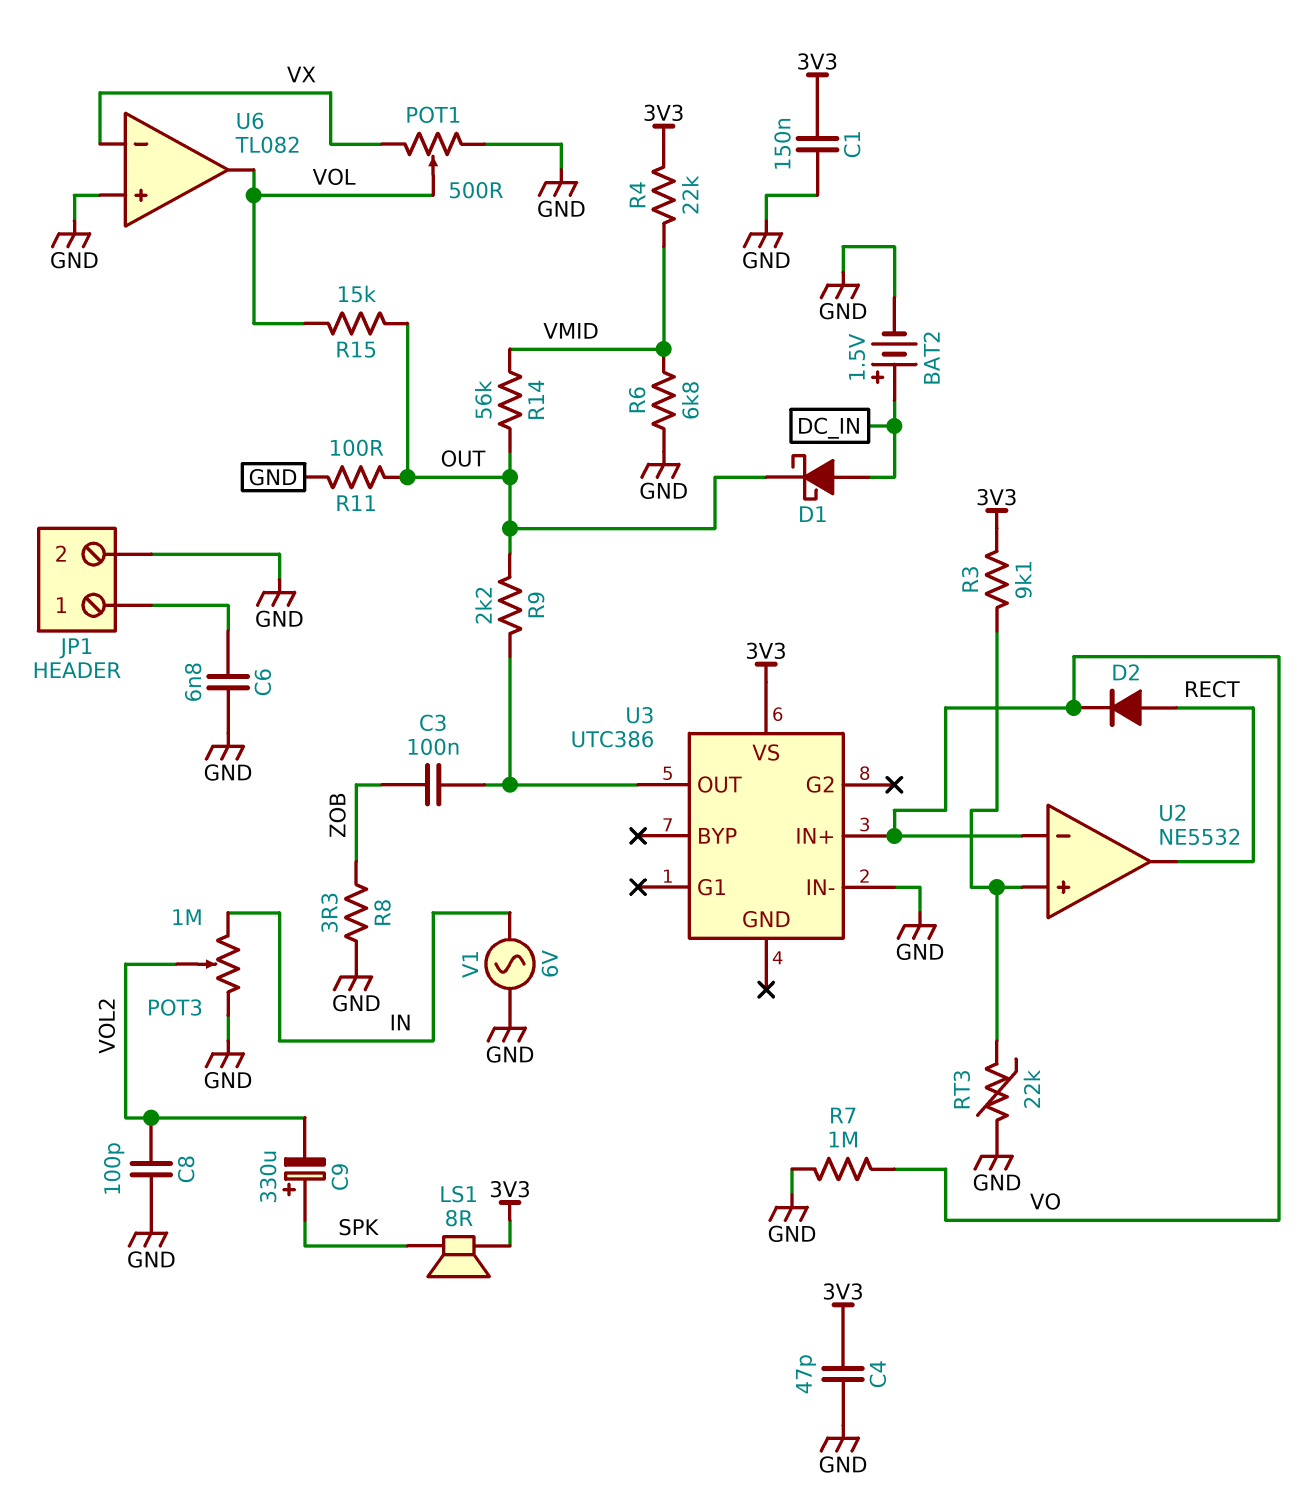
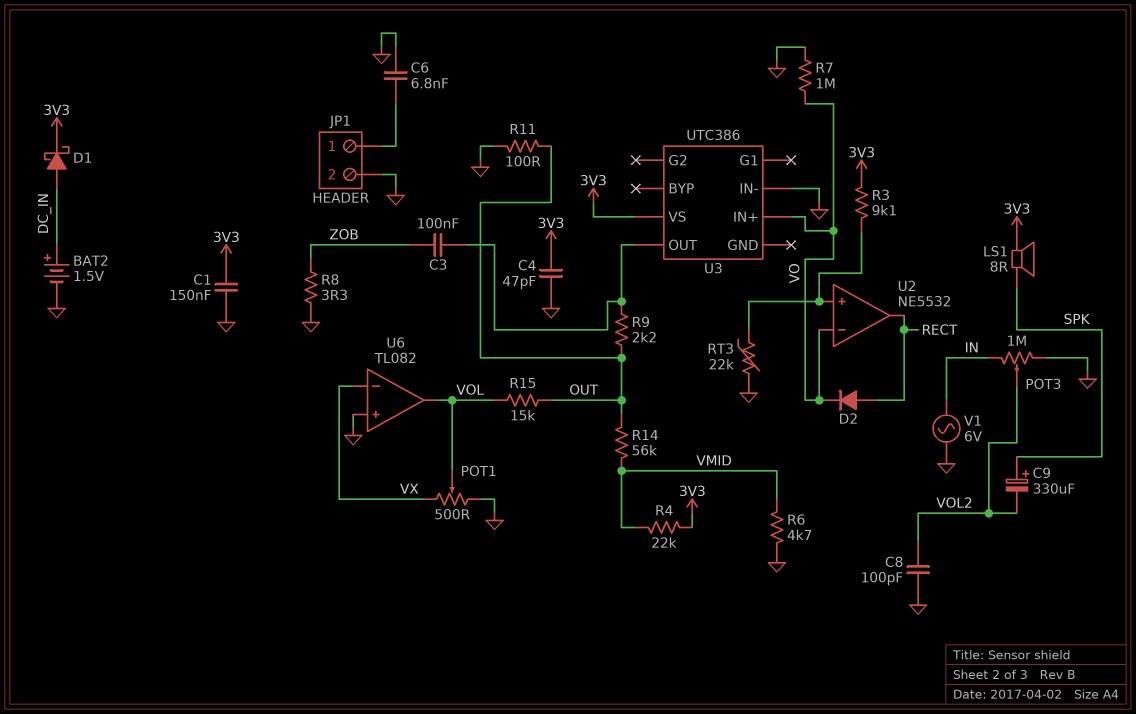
D1: schottky (A DC_IN, K OUT) -> schottky (A DC_IN, K 3V3)
R6: 6.8k (GND, VMID) -> 4.7k (GND, VMID)

